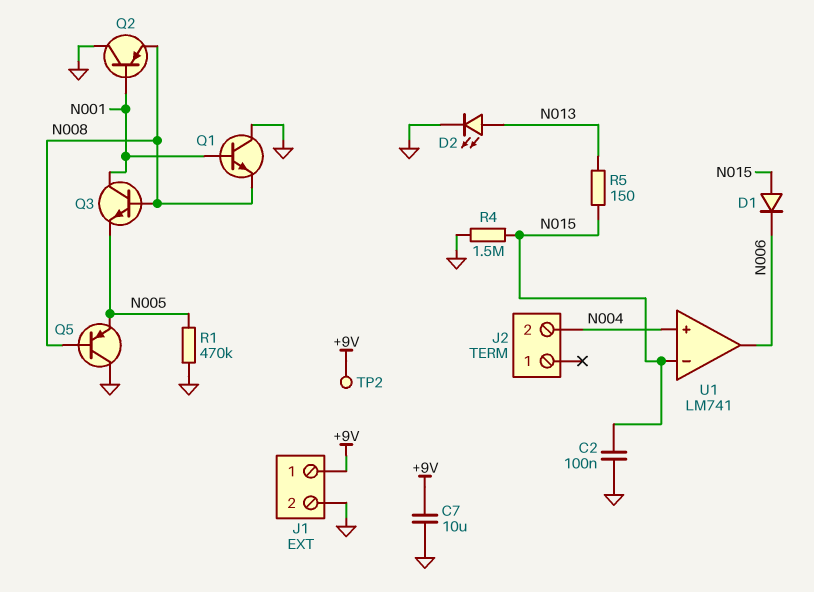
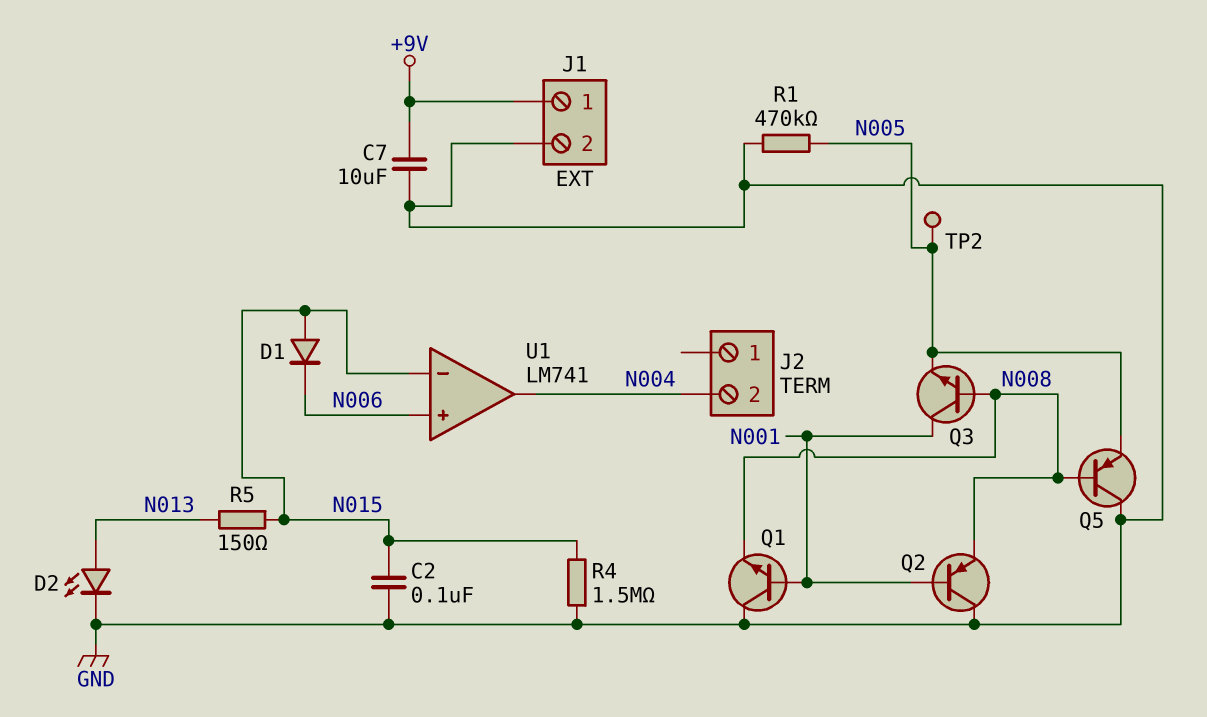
TP2: test point (+9V) -> test point (N005)
U1 pin in+: N004 -> N006
U1 pin out: N006 -> N004

